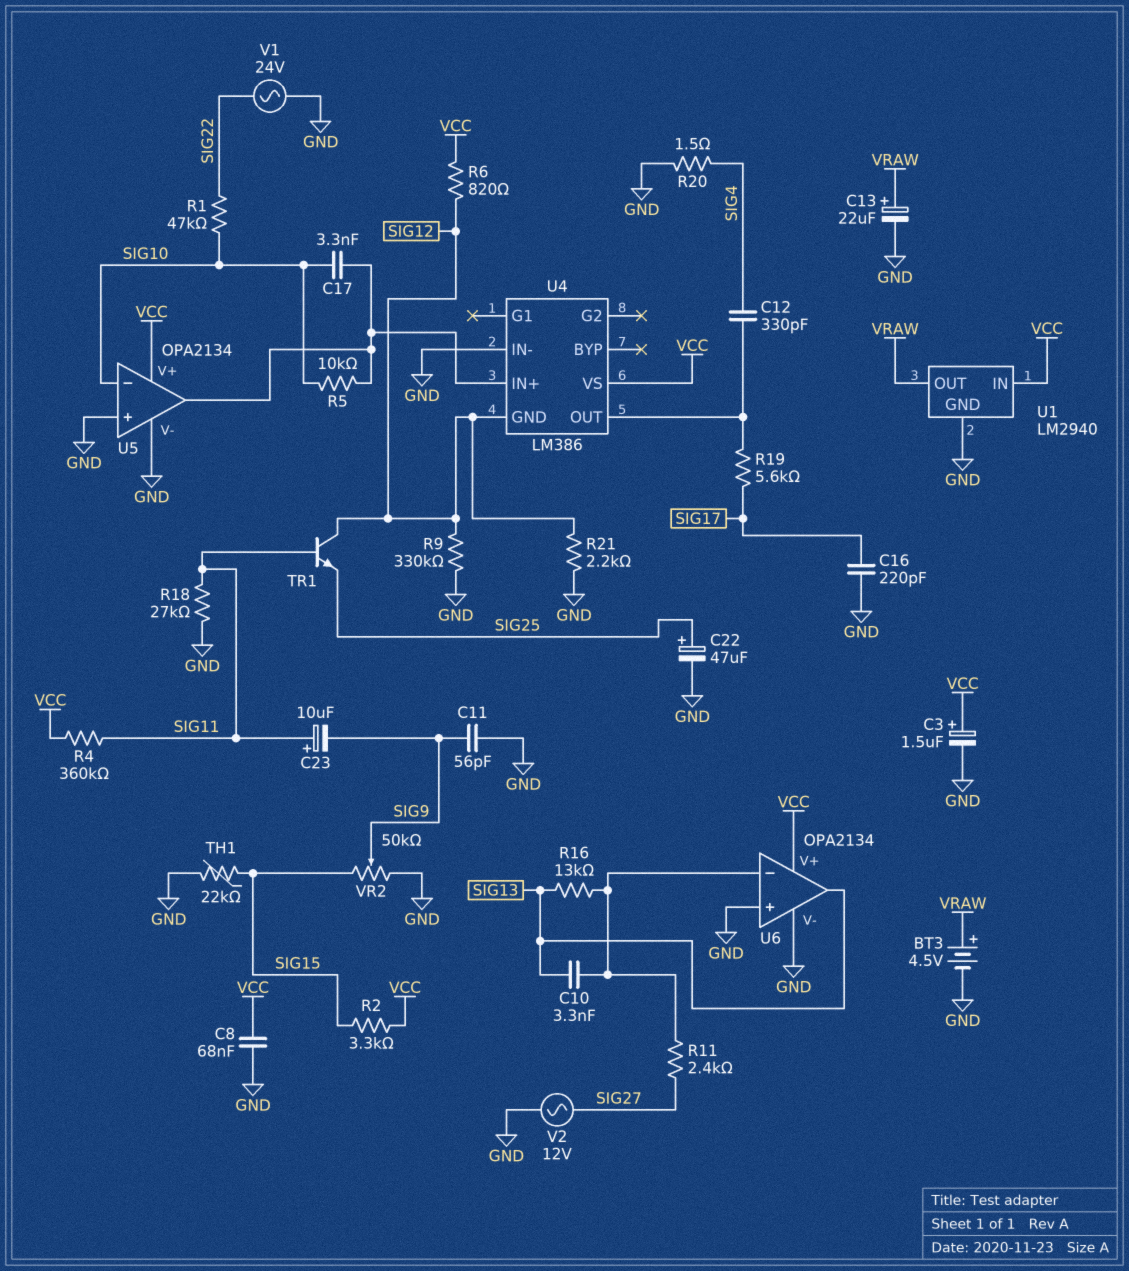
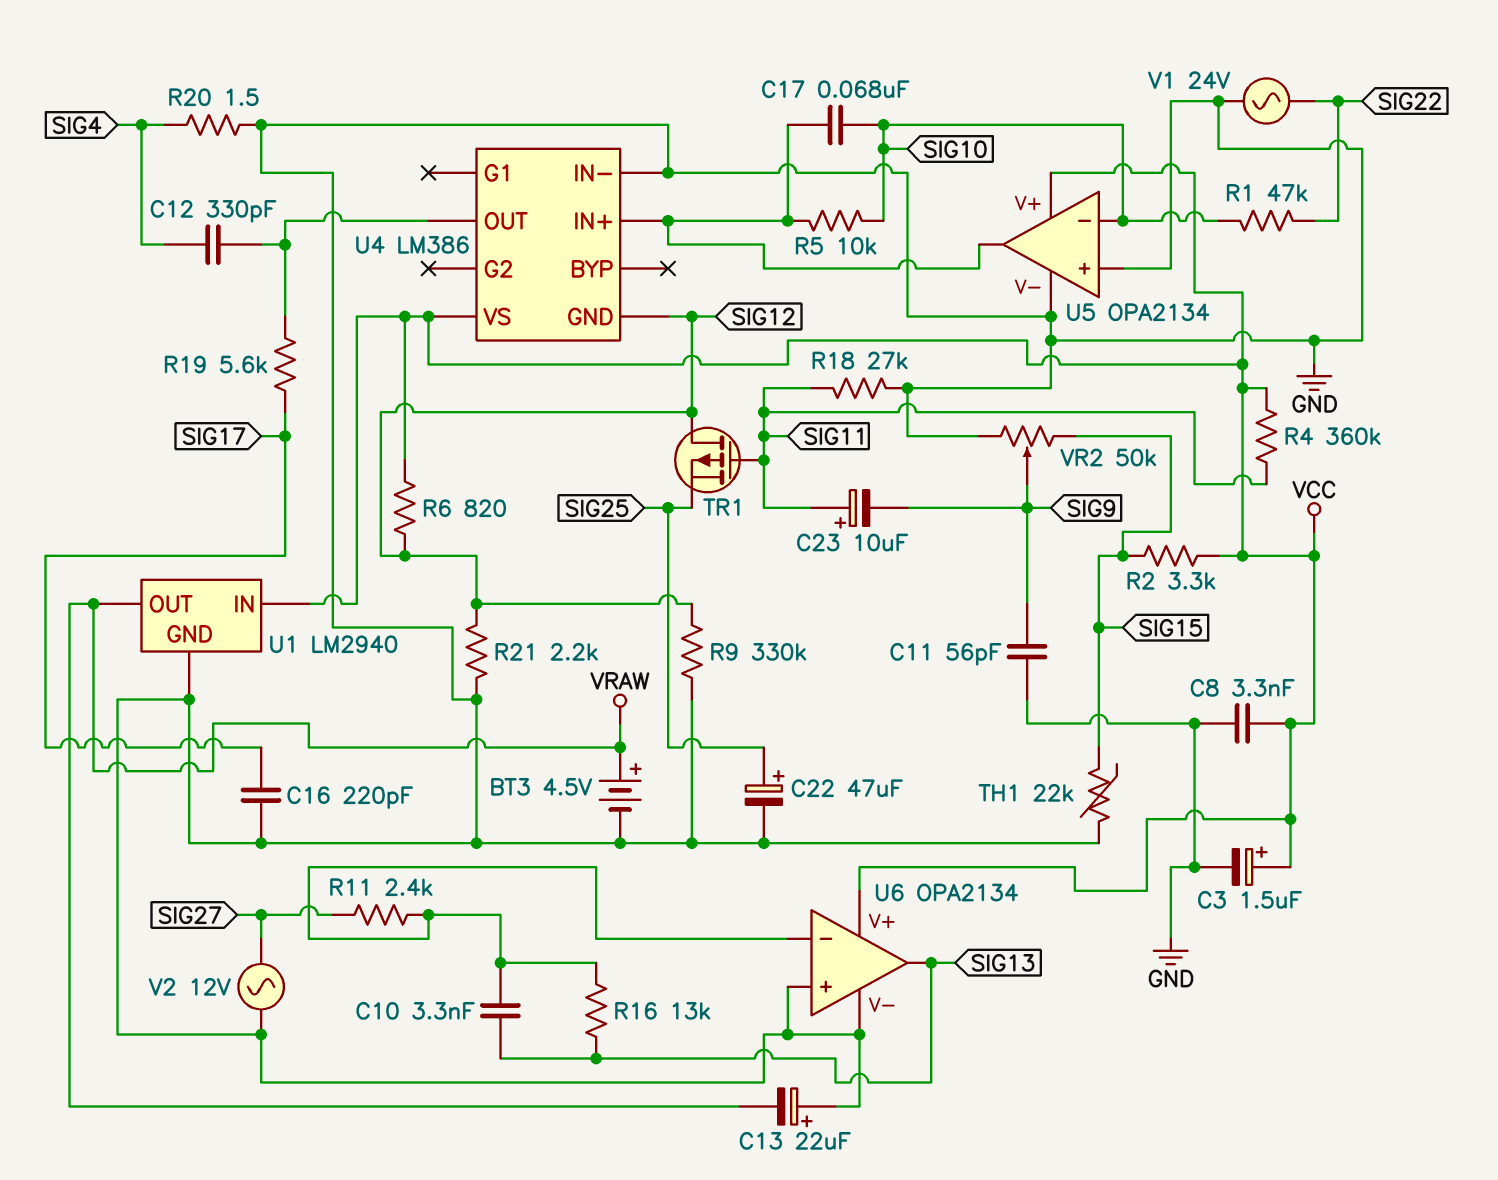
C8: 68nF (GND, VCC) -> 3.3nF (GND, VCC)
C13: 22uF (plus VRAW, minus GND) -> 22uF (plus GND, minus VRAW)
C17: 3.3nF (SIG10, U4/IN+) -> 68nF (SIG10, U4/IN+)
TR1: NPN (B SIG11, C SIG12, E SIG25) -> PMOS (G SIG11, D SIG12, S SIG25)

